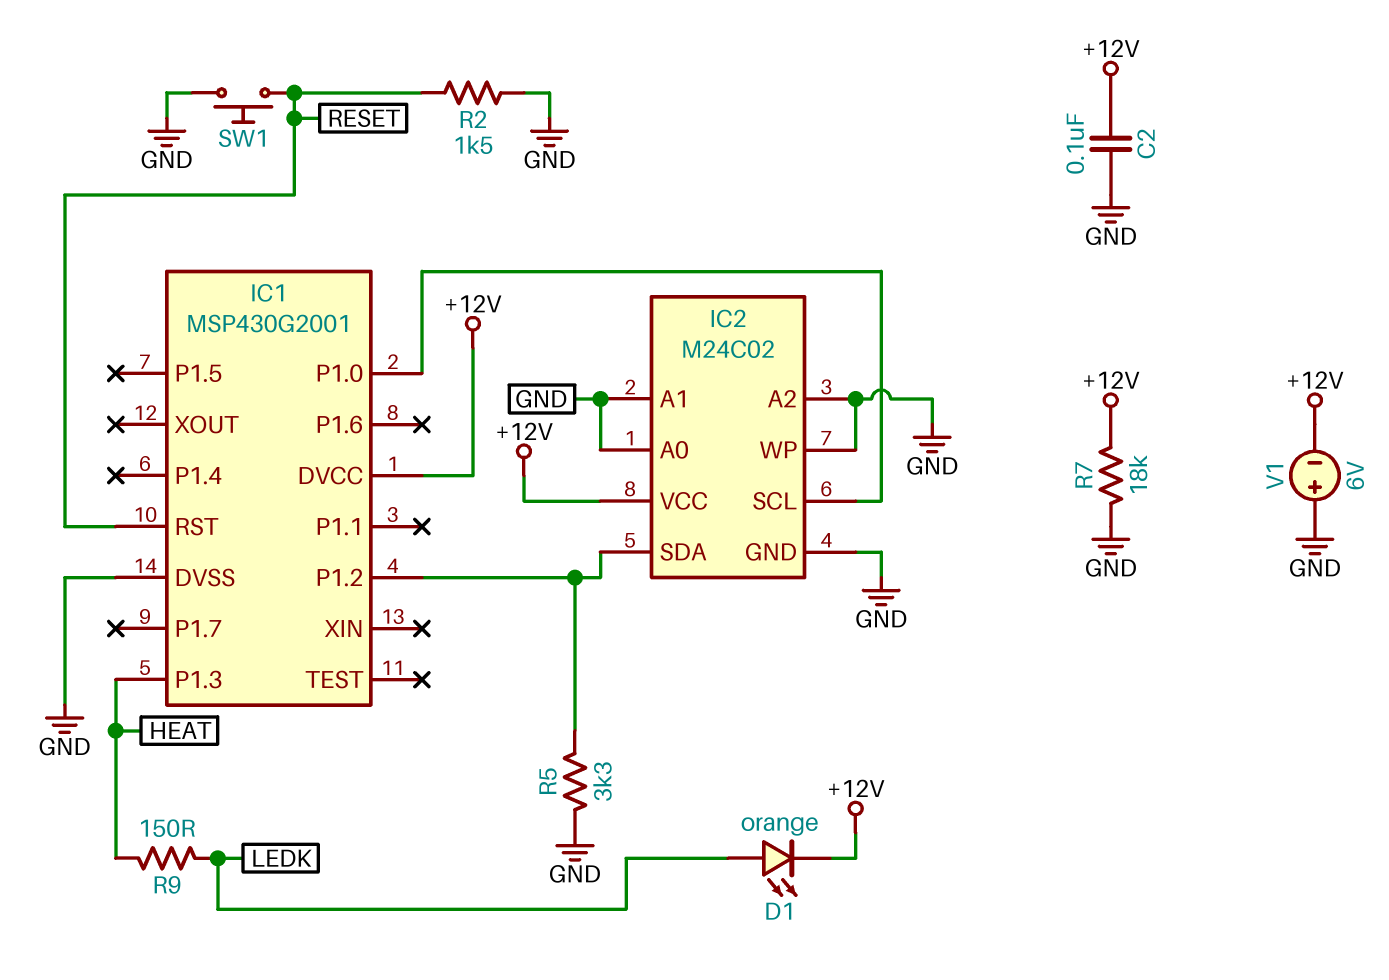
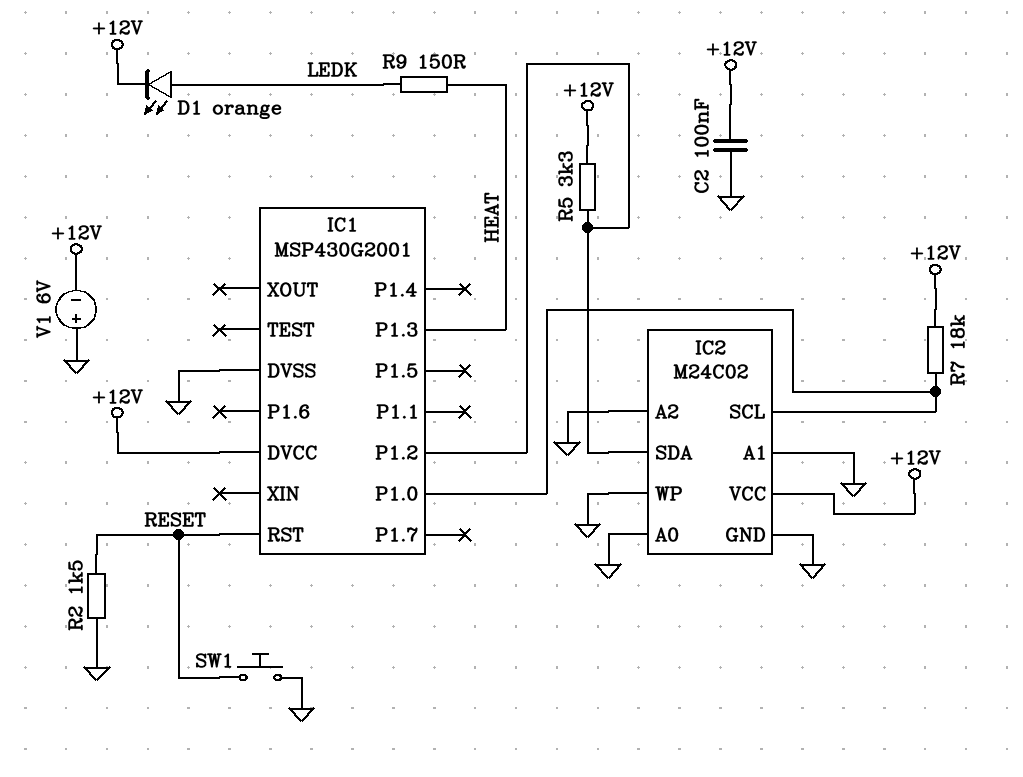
R5: 3.3k (GND, IC1/P1.2) -> 3.3k (+12V, IC1/P1.2)
R7: 18k (+12V, GND) -> 18k (+12V, IC1/P1.0)

